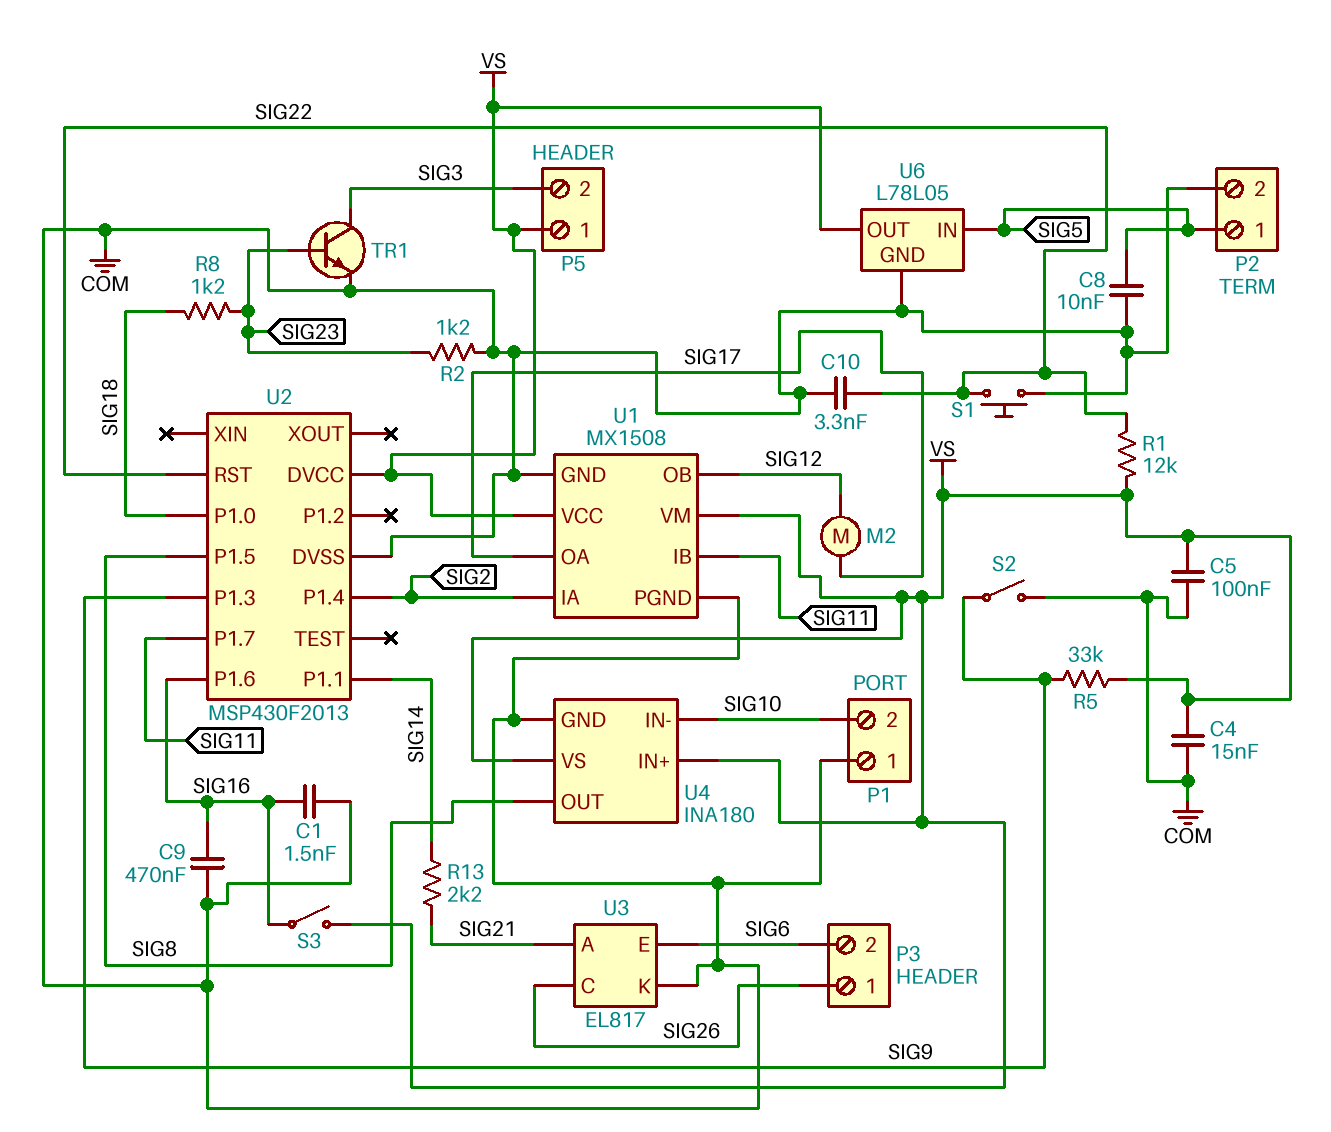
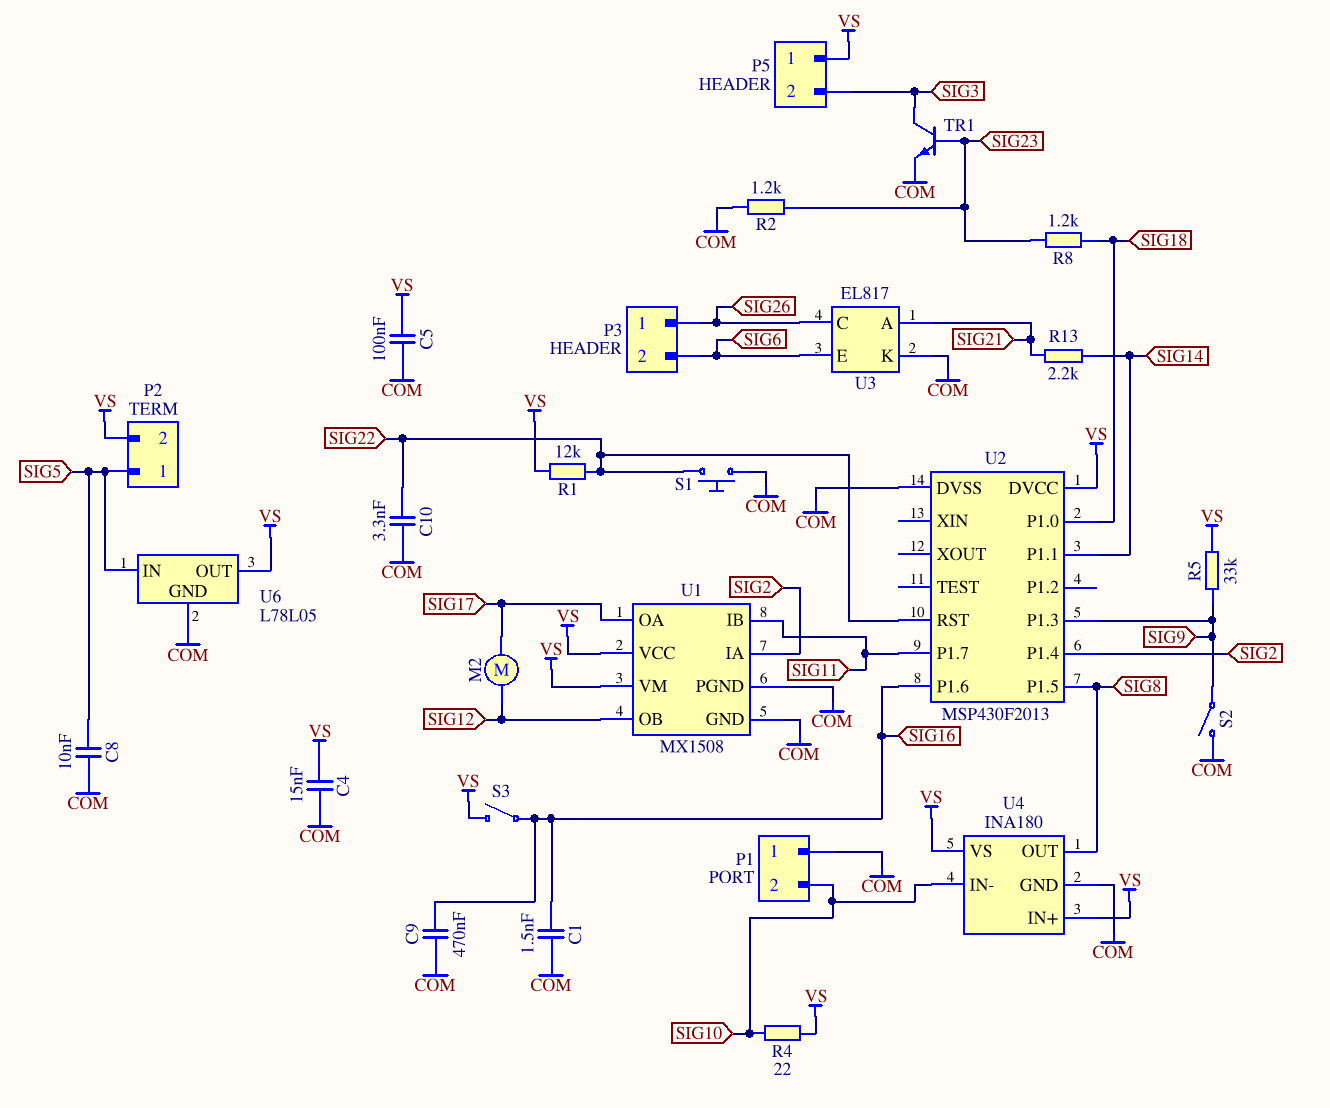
P2 pin 2: COM -> VS
R4: none -> 22 (SIG10, VS)

